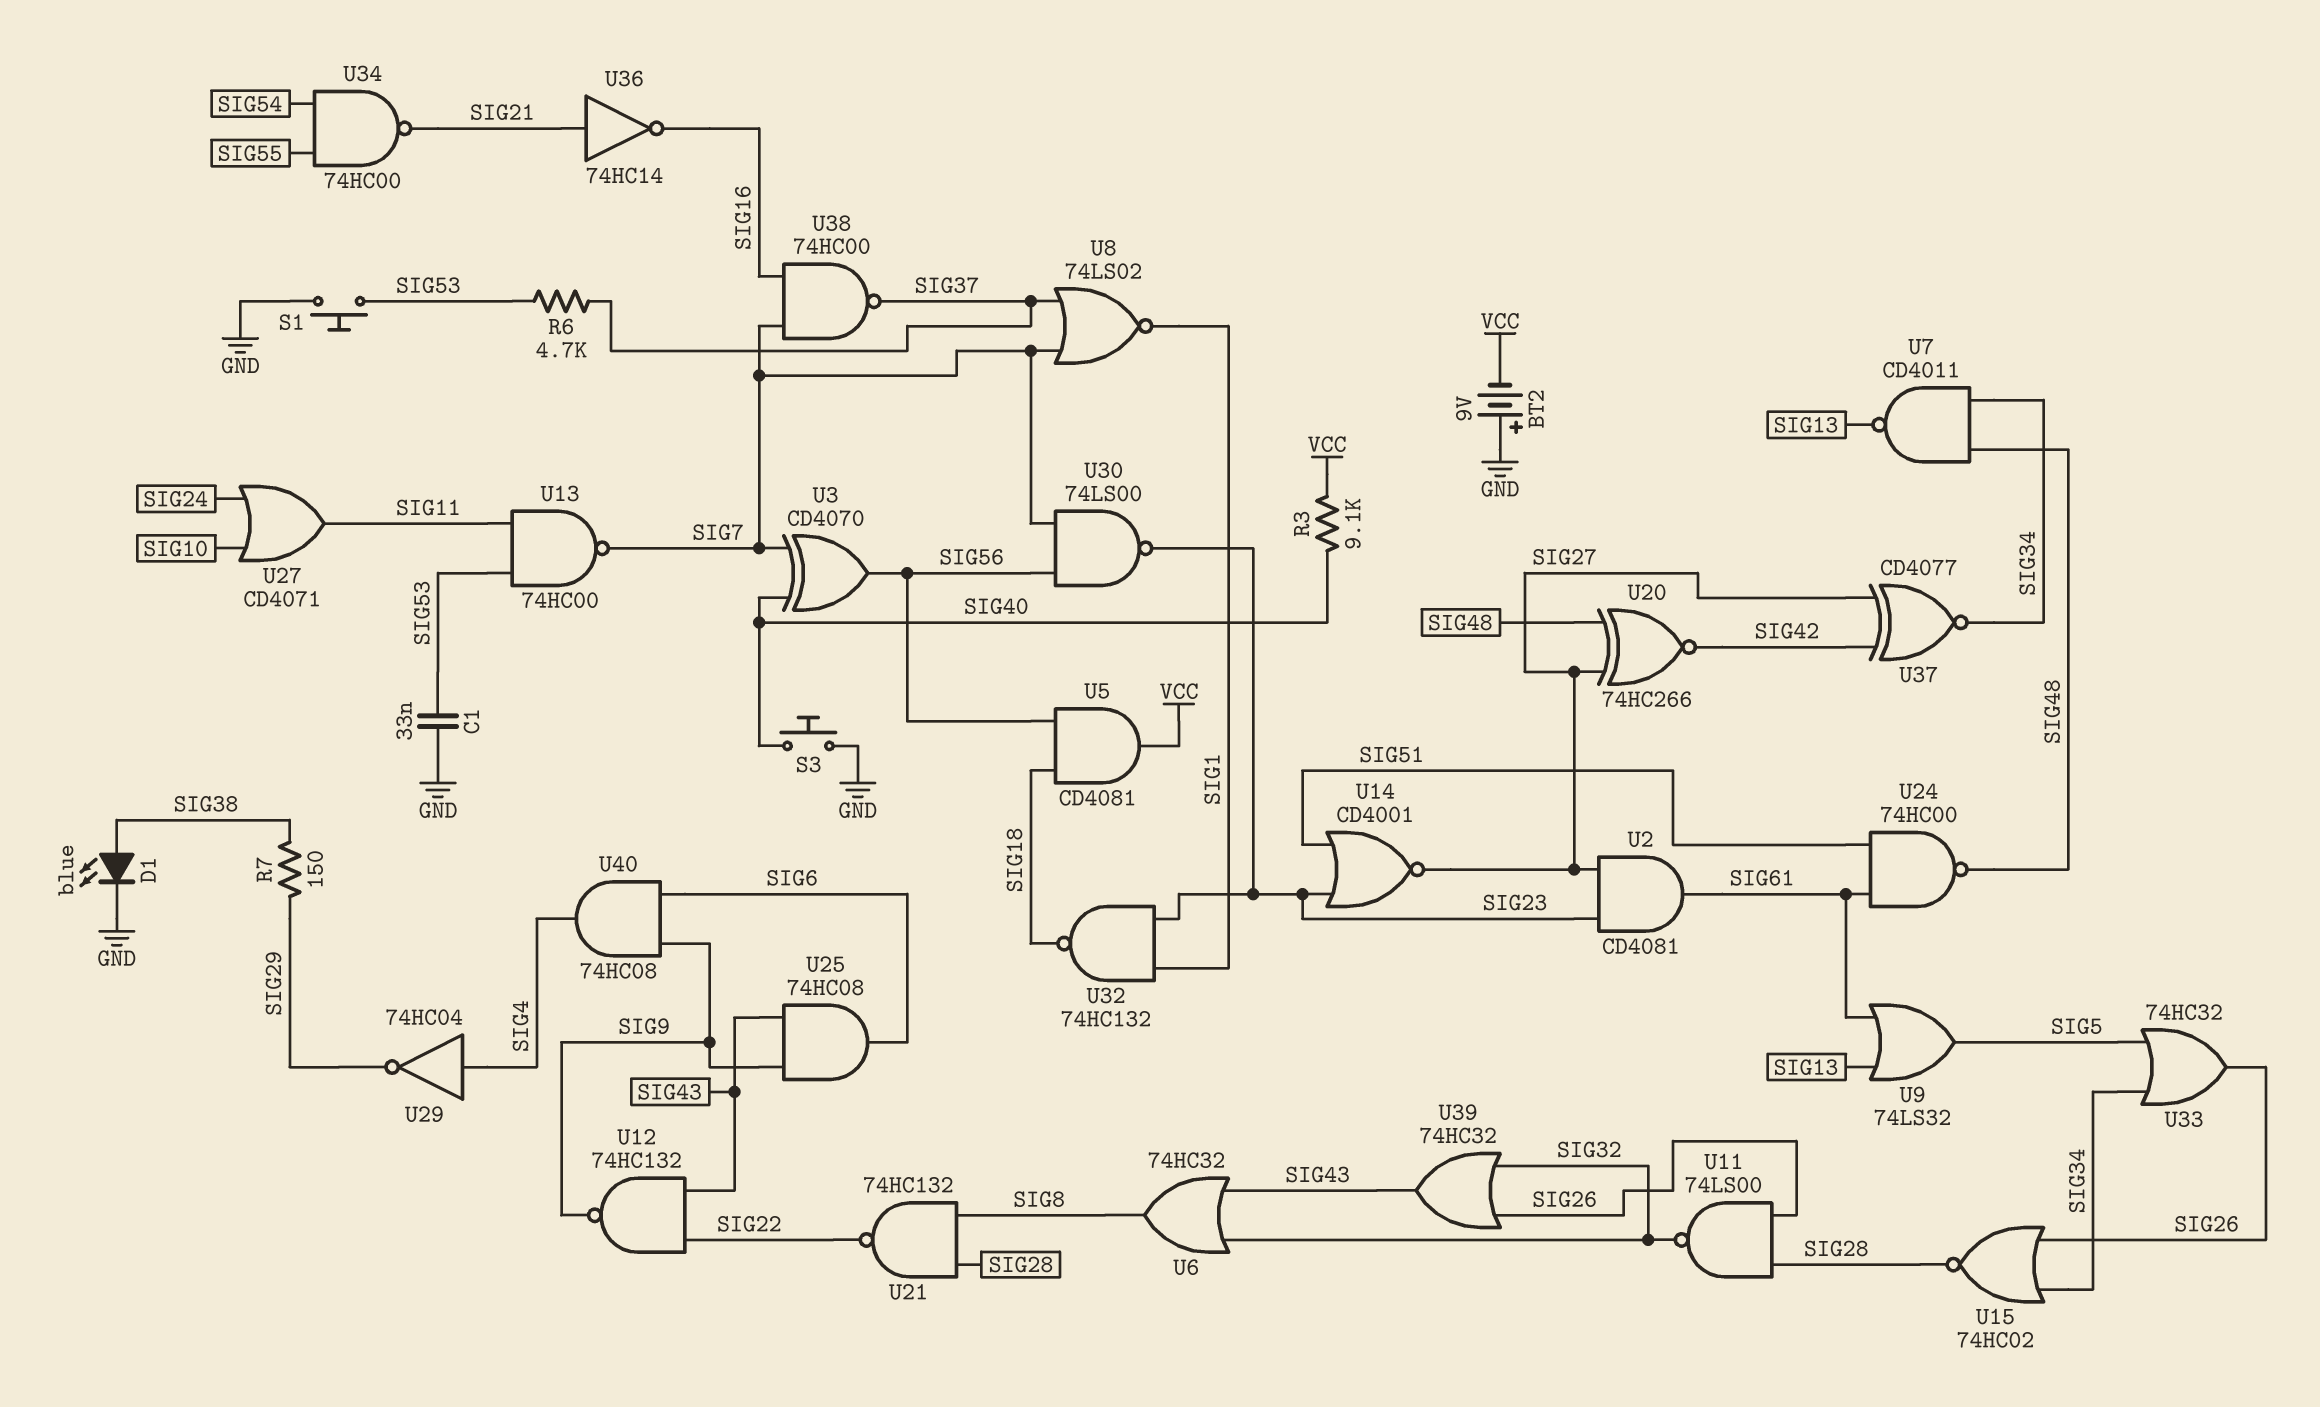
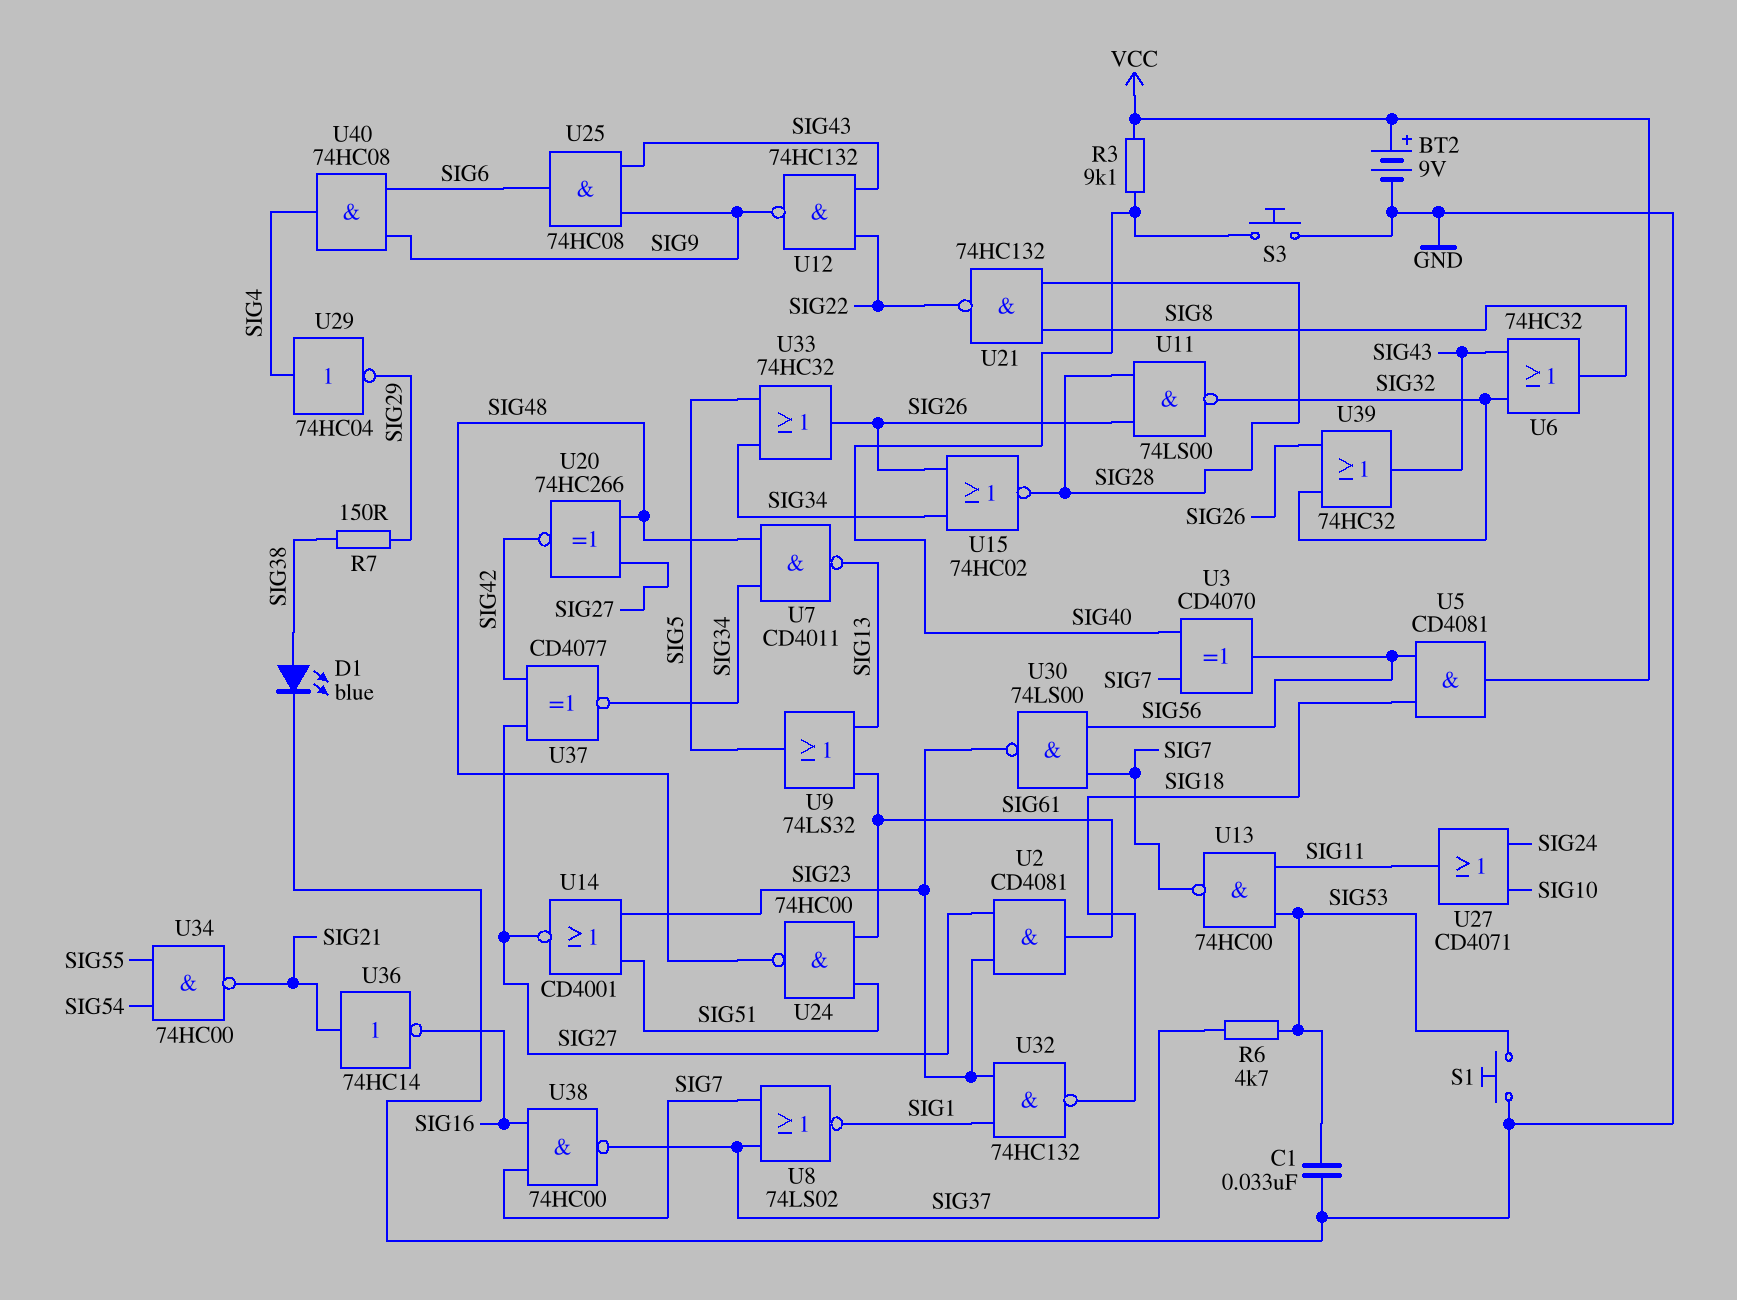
BT2: 9V (plus GND, minus VCC) -> 9V (plus VCC, minus GND)

